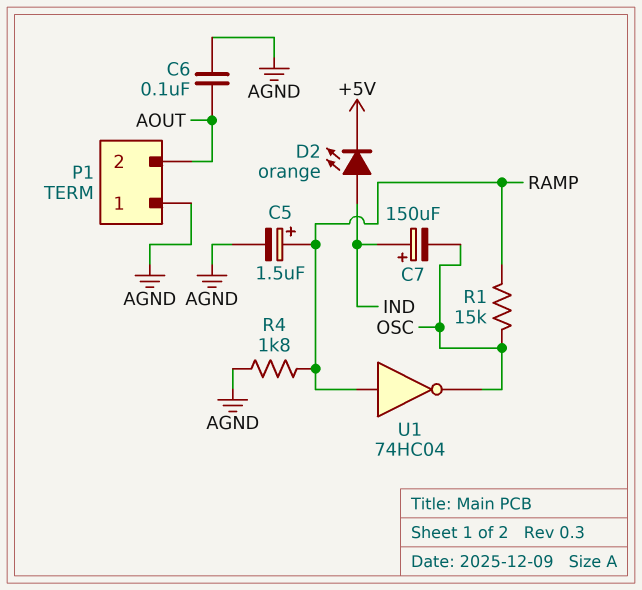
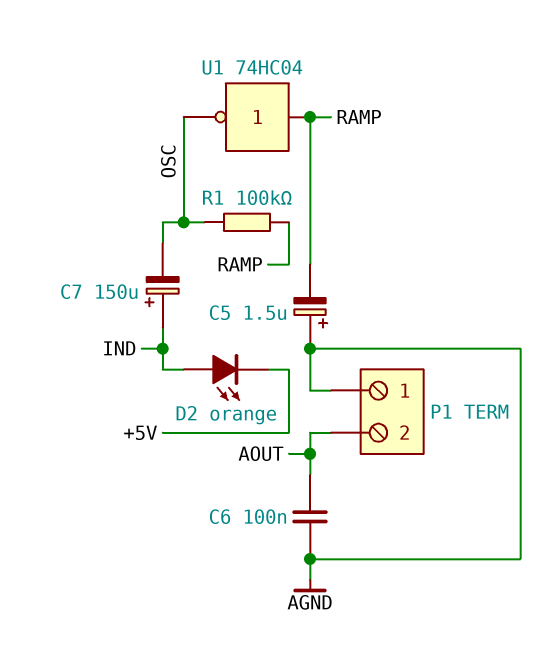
C5: 1.5uF (plus RAMP, minus AGND) -> 1.5uF (plus AGND, minus RAMP)
R1: 15k (OSC, RAMP) -> 100k (OSC, RAMP)
R4: 1.8k (AGND, RAMP) -> none

